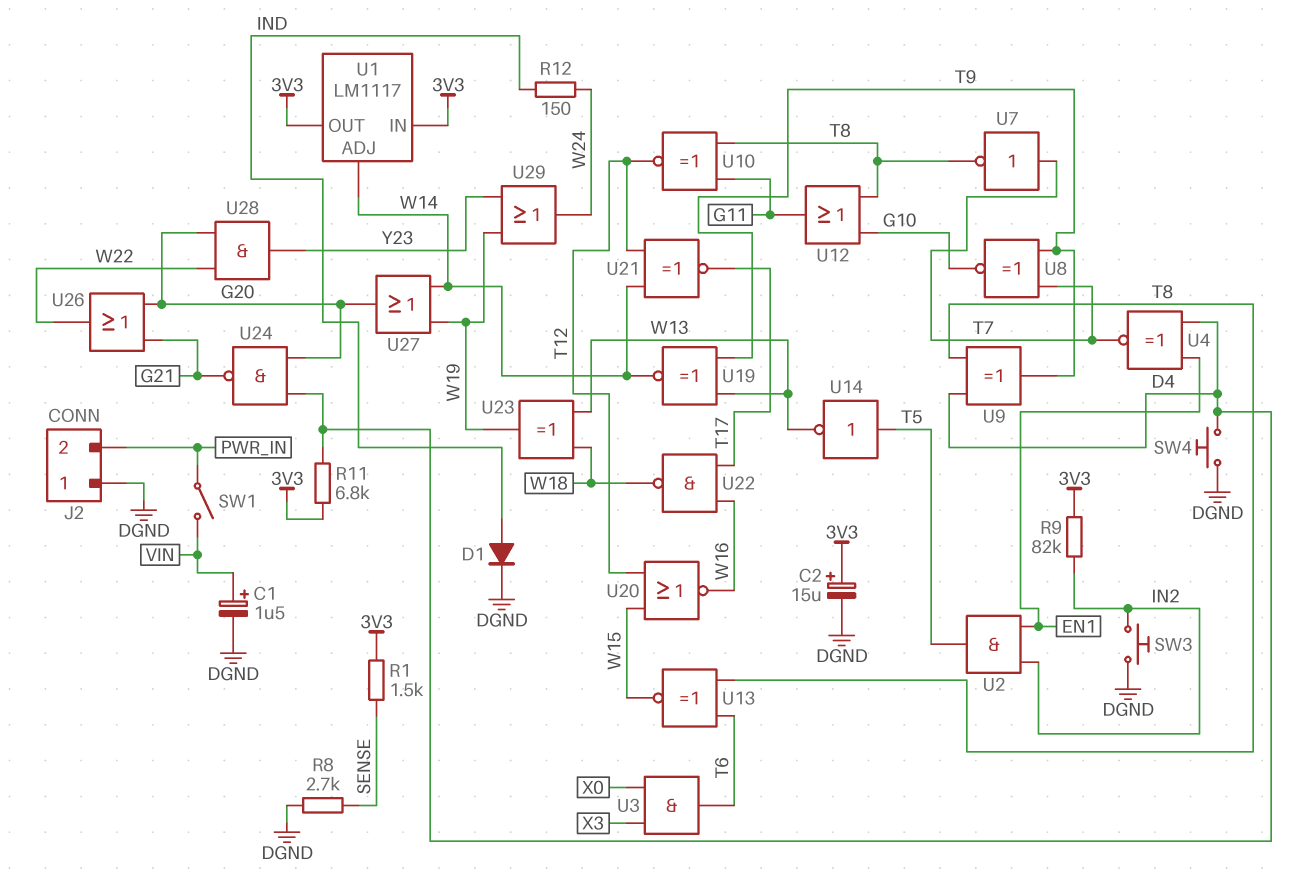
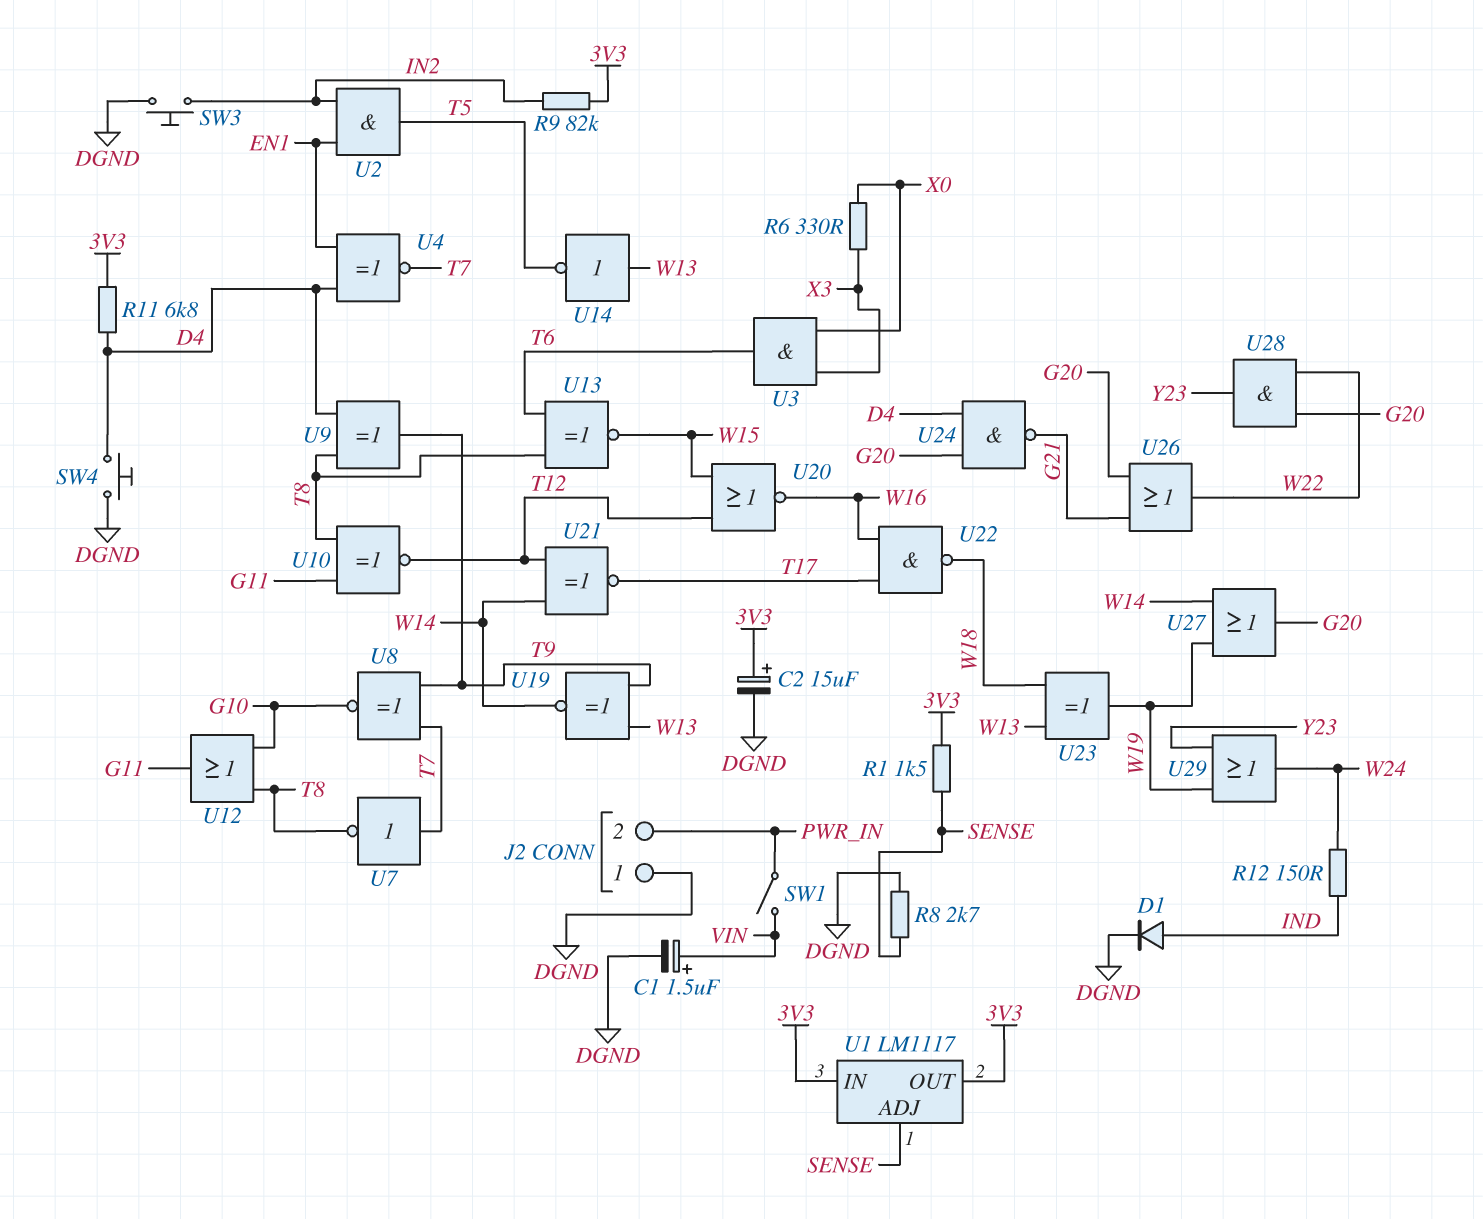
R6: none -> 330 (X0, X3)
U1 pin ADJ: W14 -> SENSE
U14: NOT (in T5, out W13) -> NOT (in W13, out T5)

